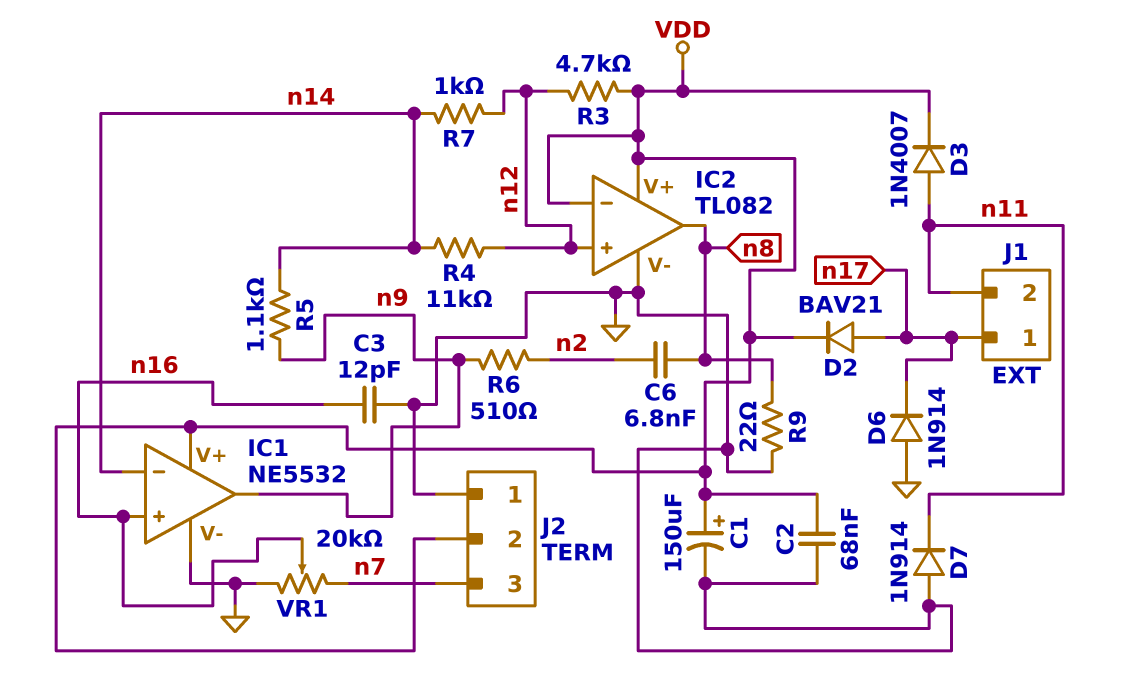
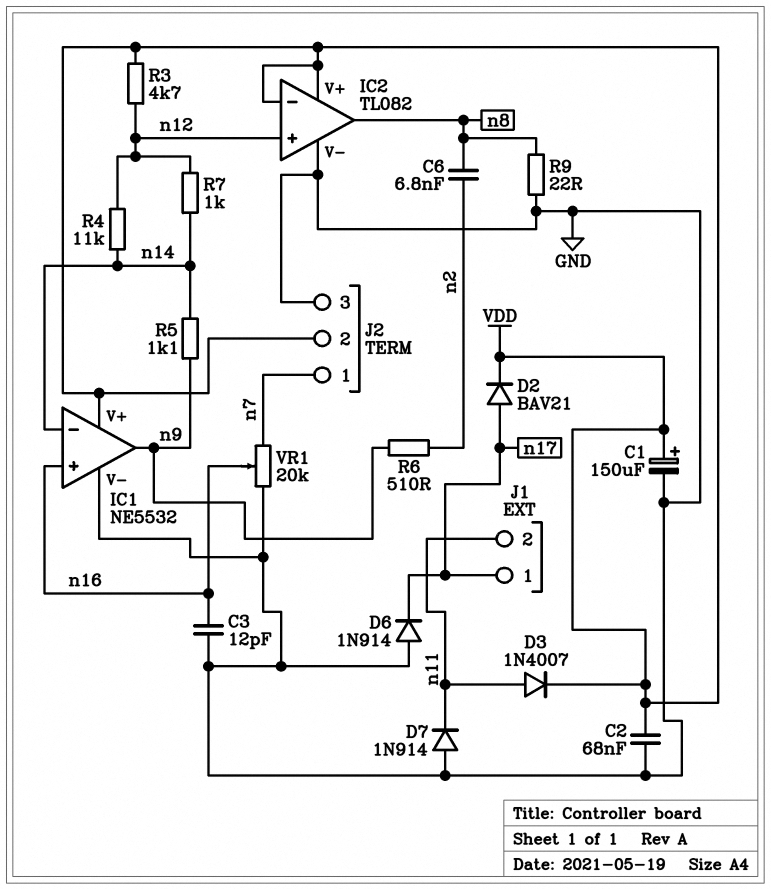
J2 pin 1: GND -> n7
J2 pin 3: n7 -> GND

